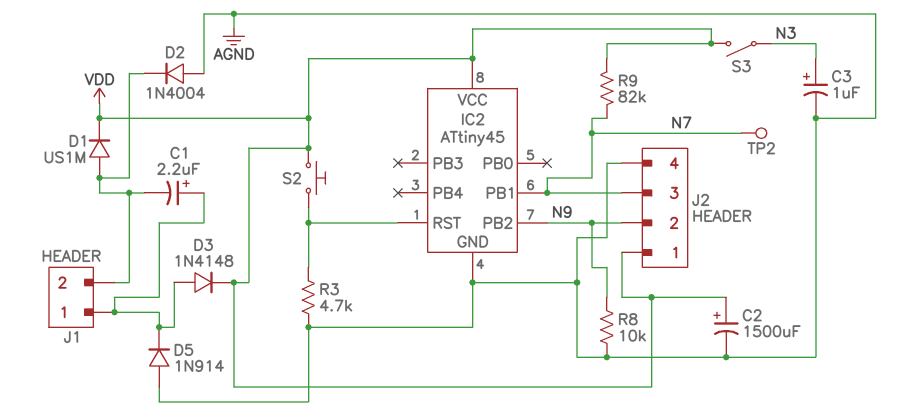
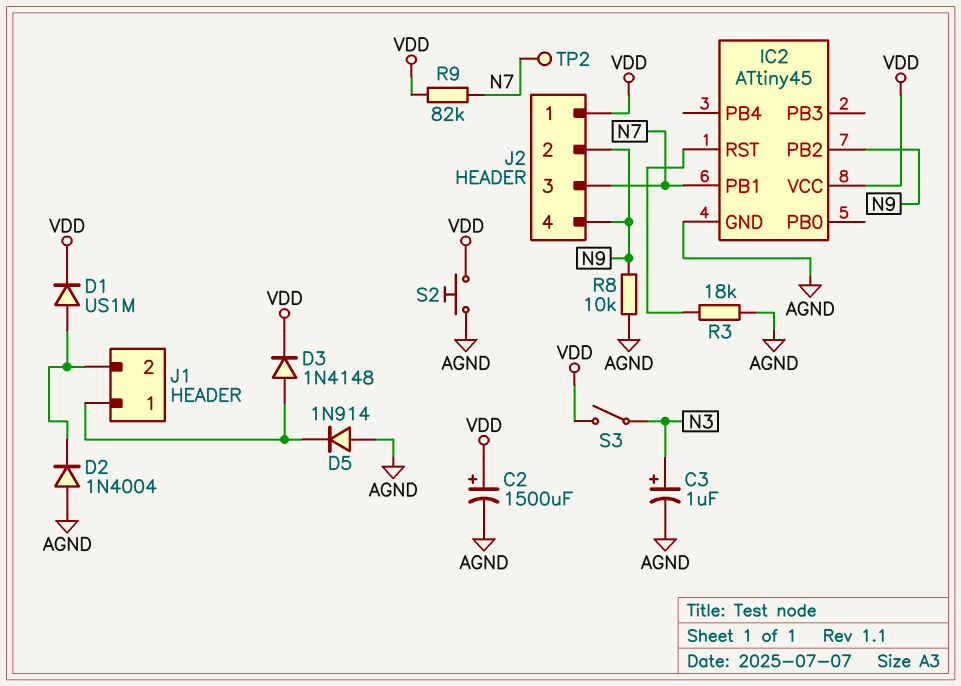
C1: 2.2uF (plus J1/1, minus J1/2) -> none
J2 pin 4: AGND -> N9
R3: 4.7k (AGND, IC2/RST) -> 18k (AGND, IC2/RST)
S2: button (IC2/RST, VDD) -> button (AGND, VDD)

